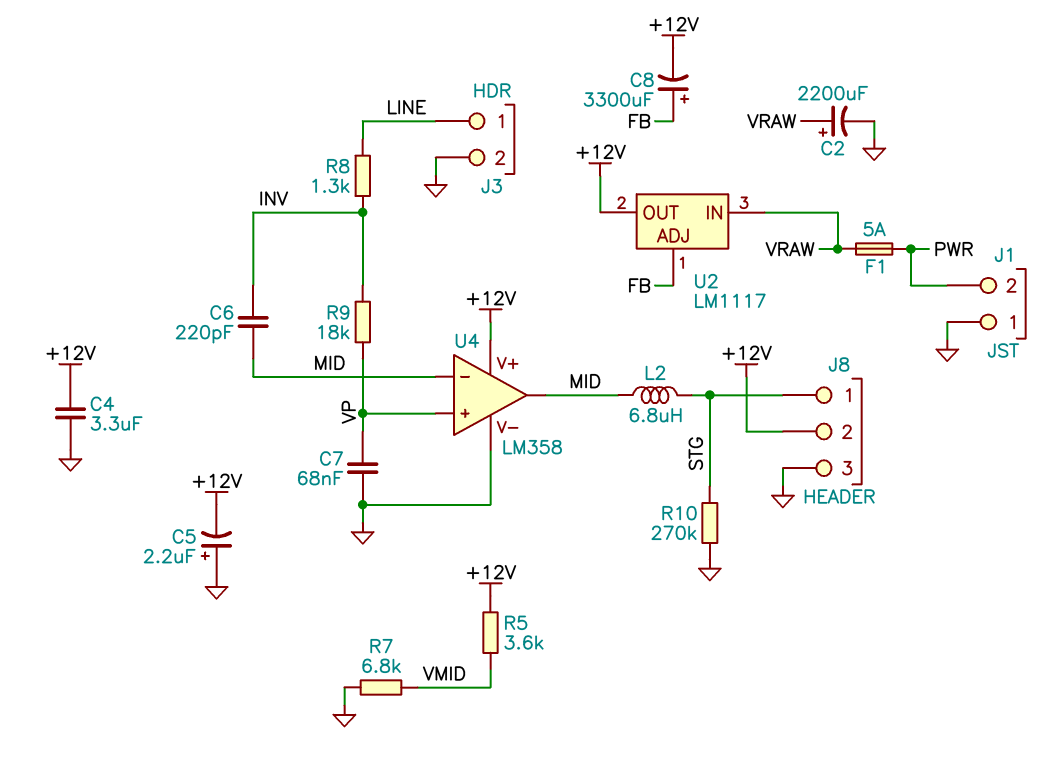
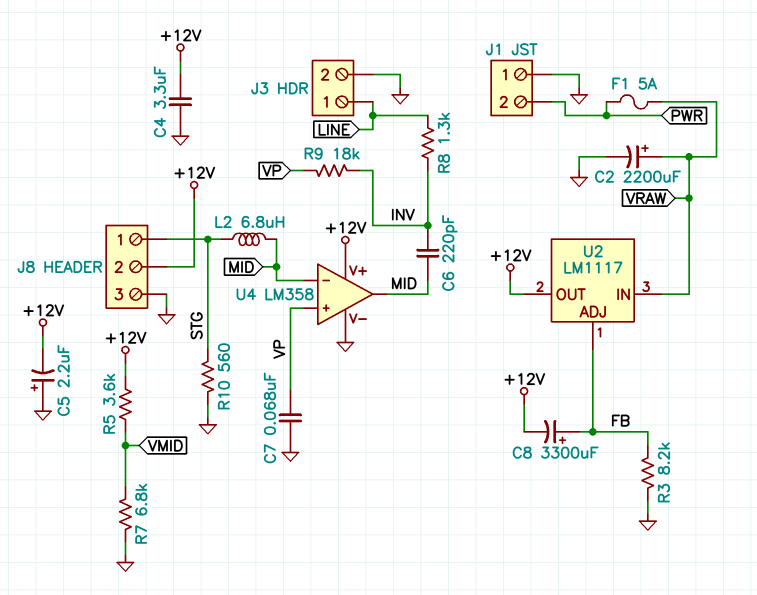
R3: none -> 8.2k (FB, GND)
R10: 270k (GND, STG) -> 560 (GND, STG)

